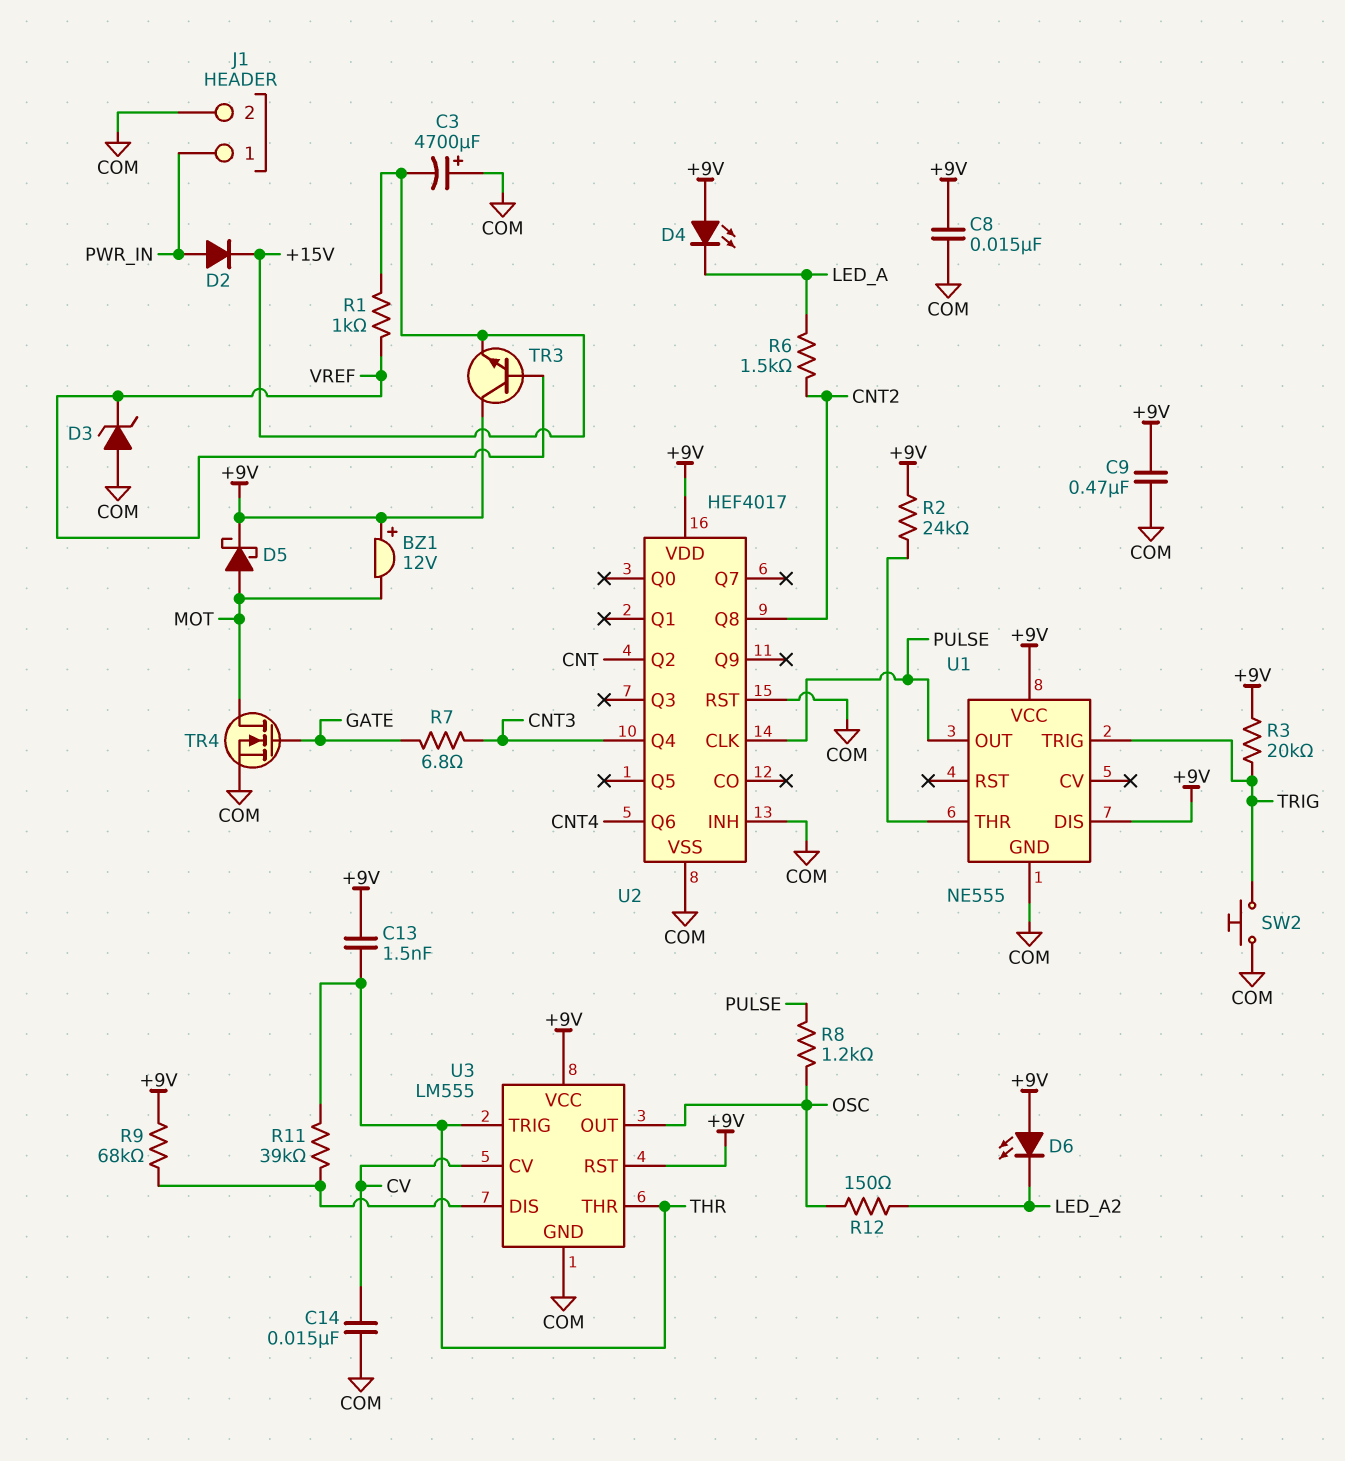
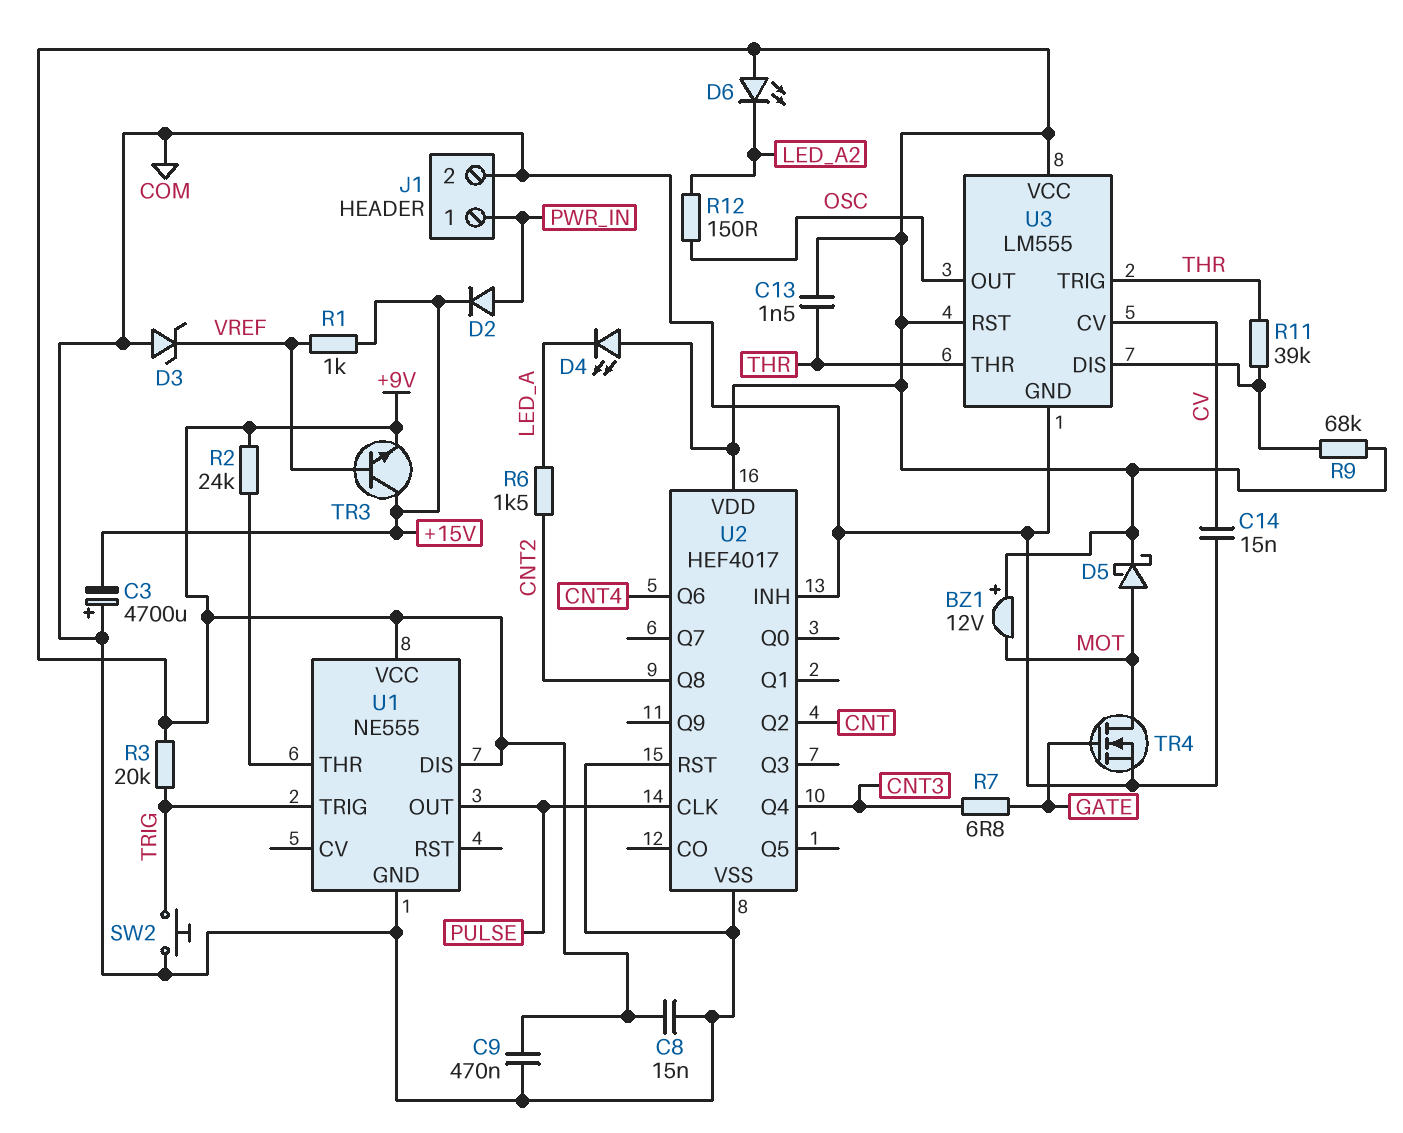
R8: 1.2k (OSC, PULSE) -> none
TR3: NPN (B VREF, C +9V, E +15V) -> NPN (B VREF, C +15V, E +9V)

